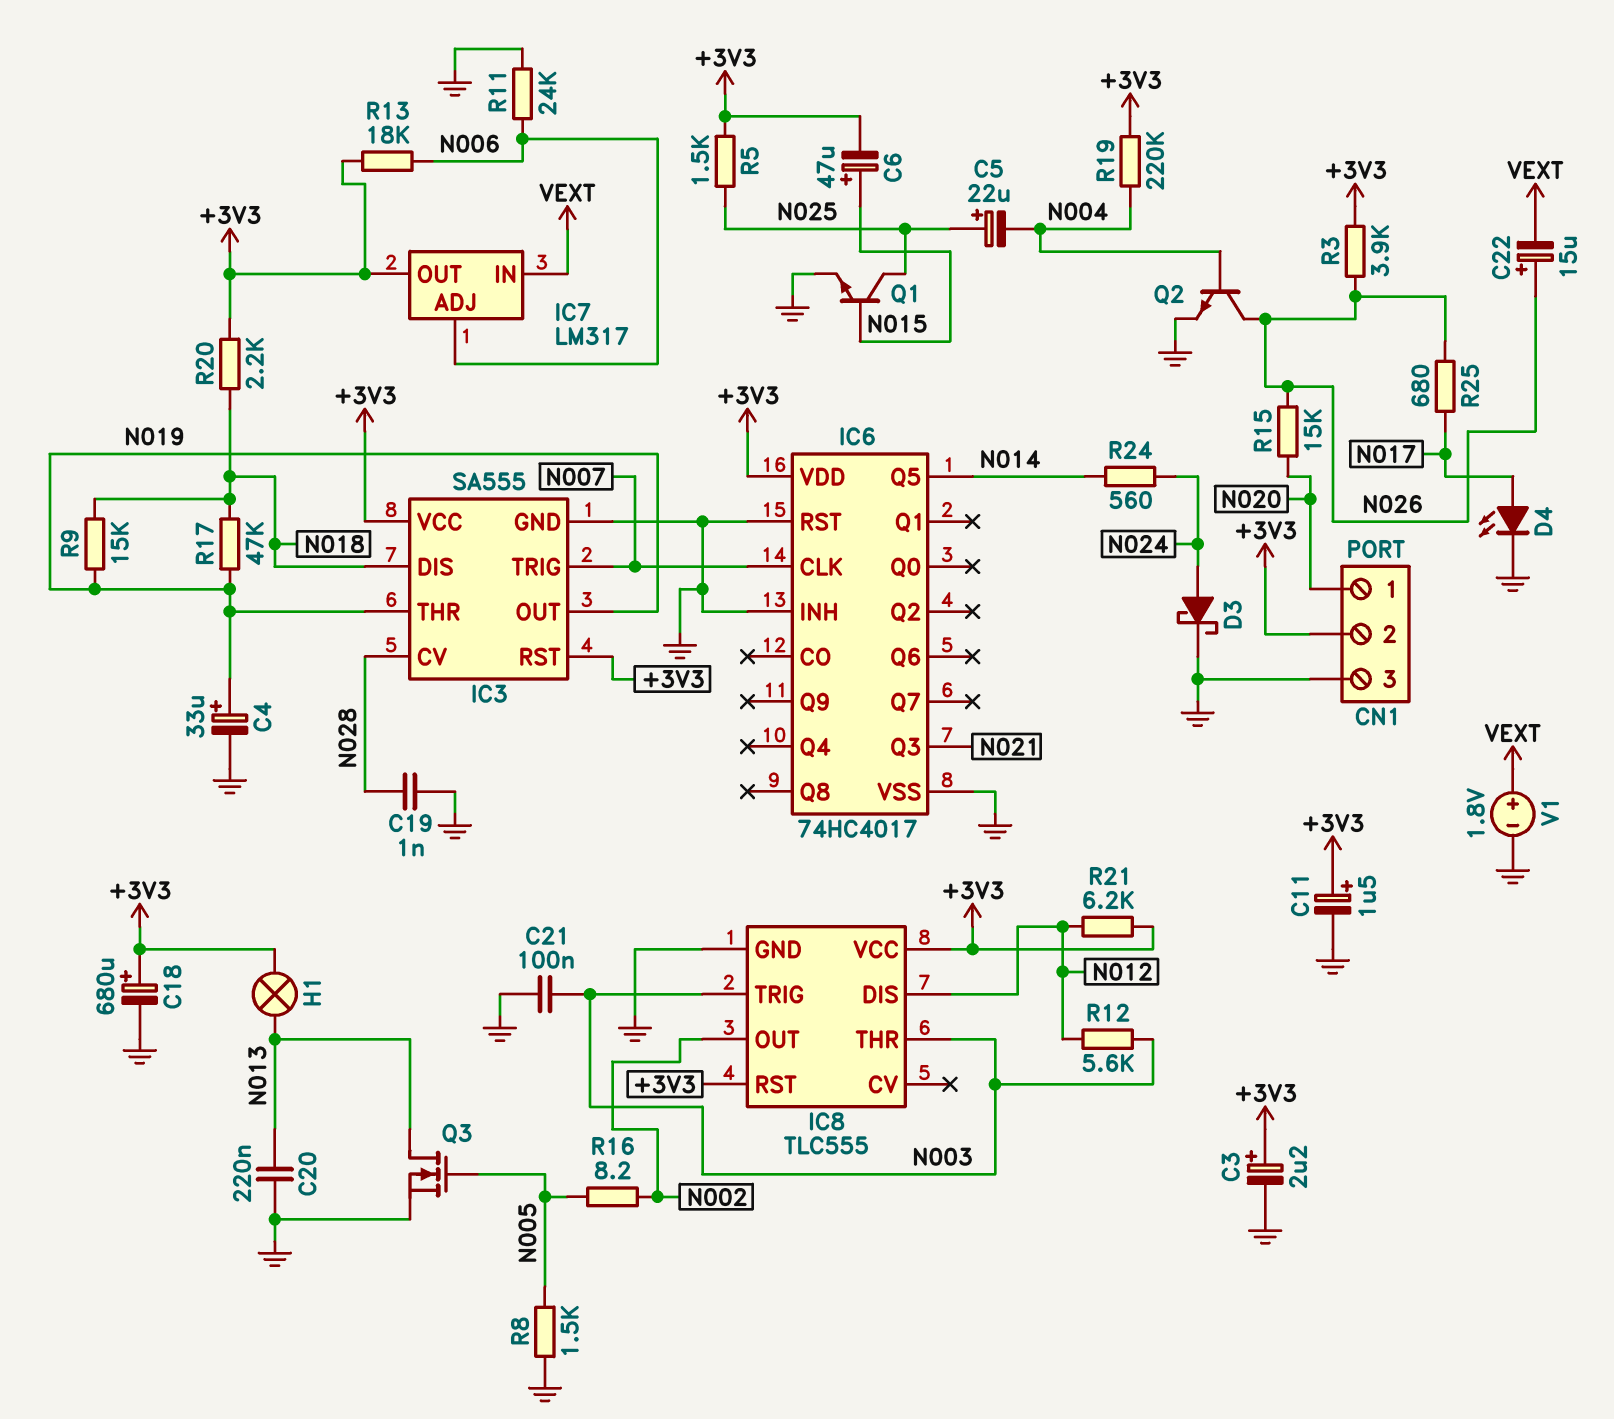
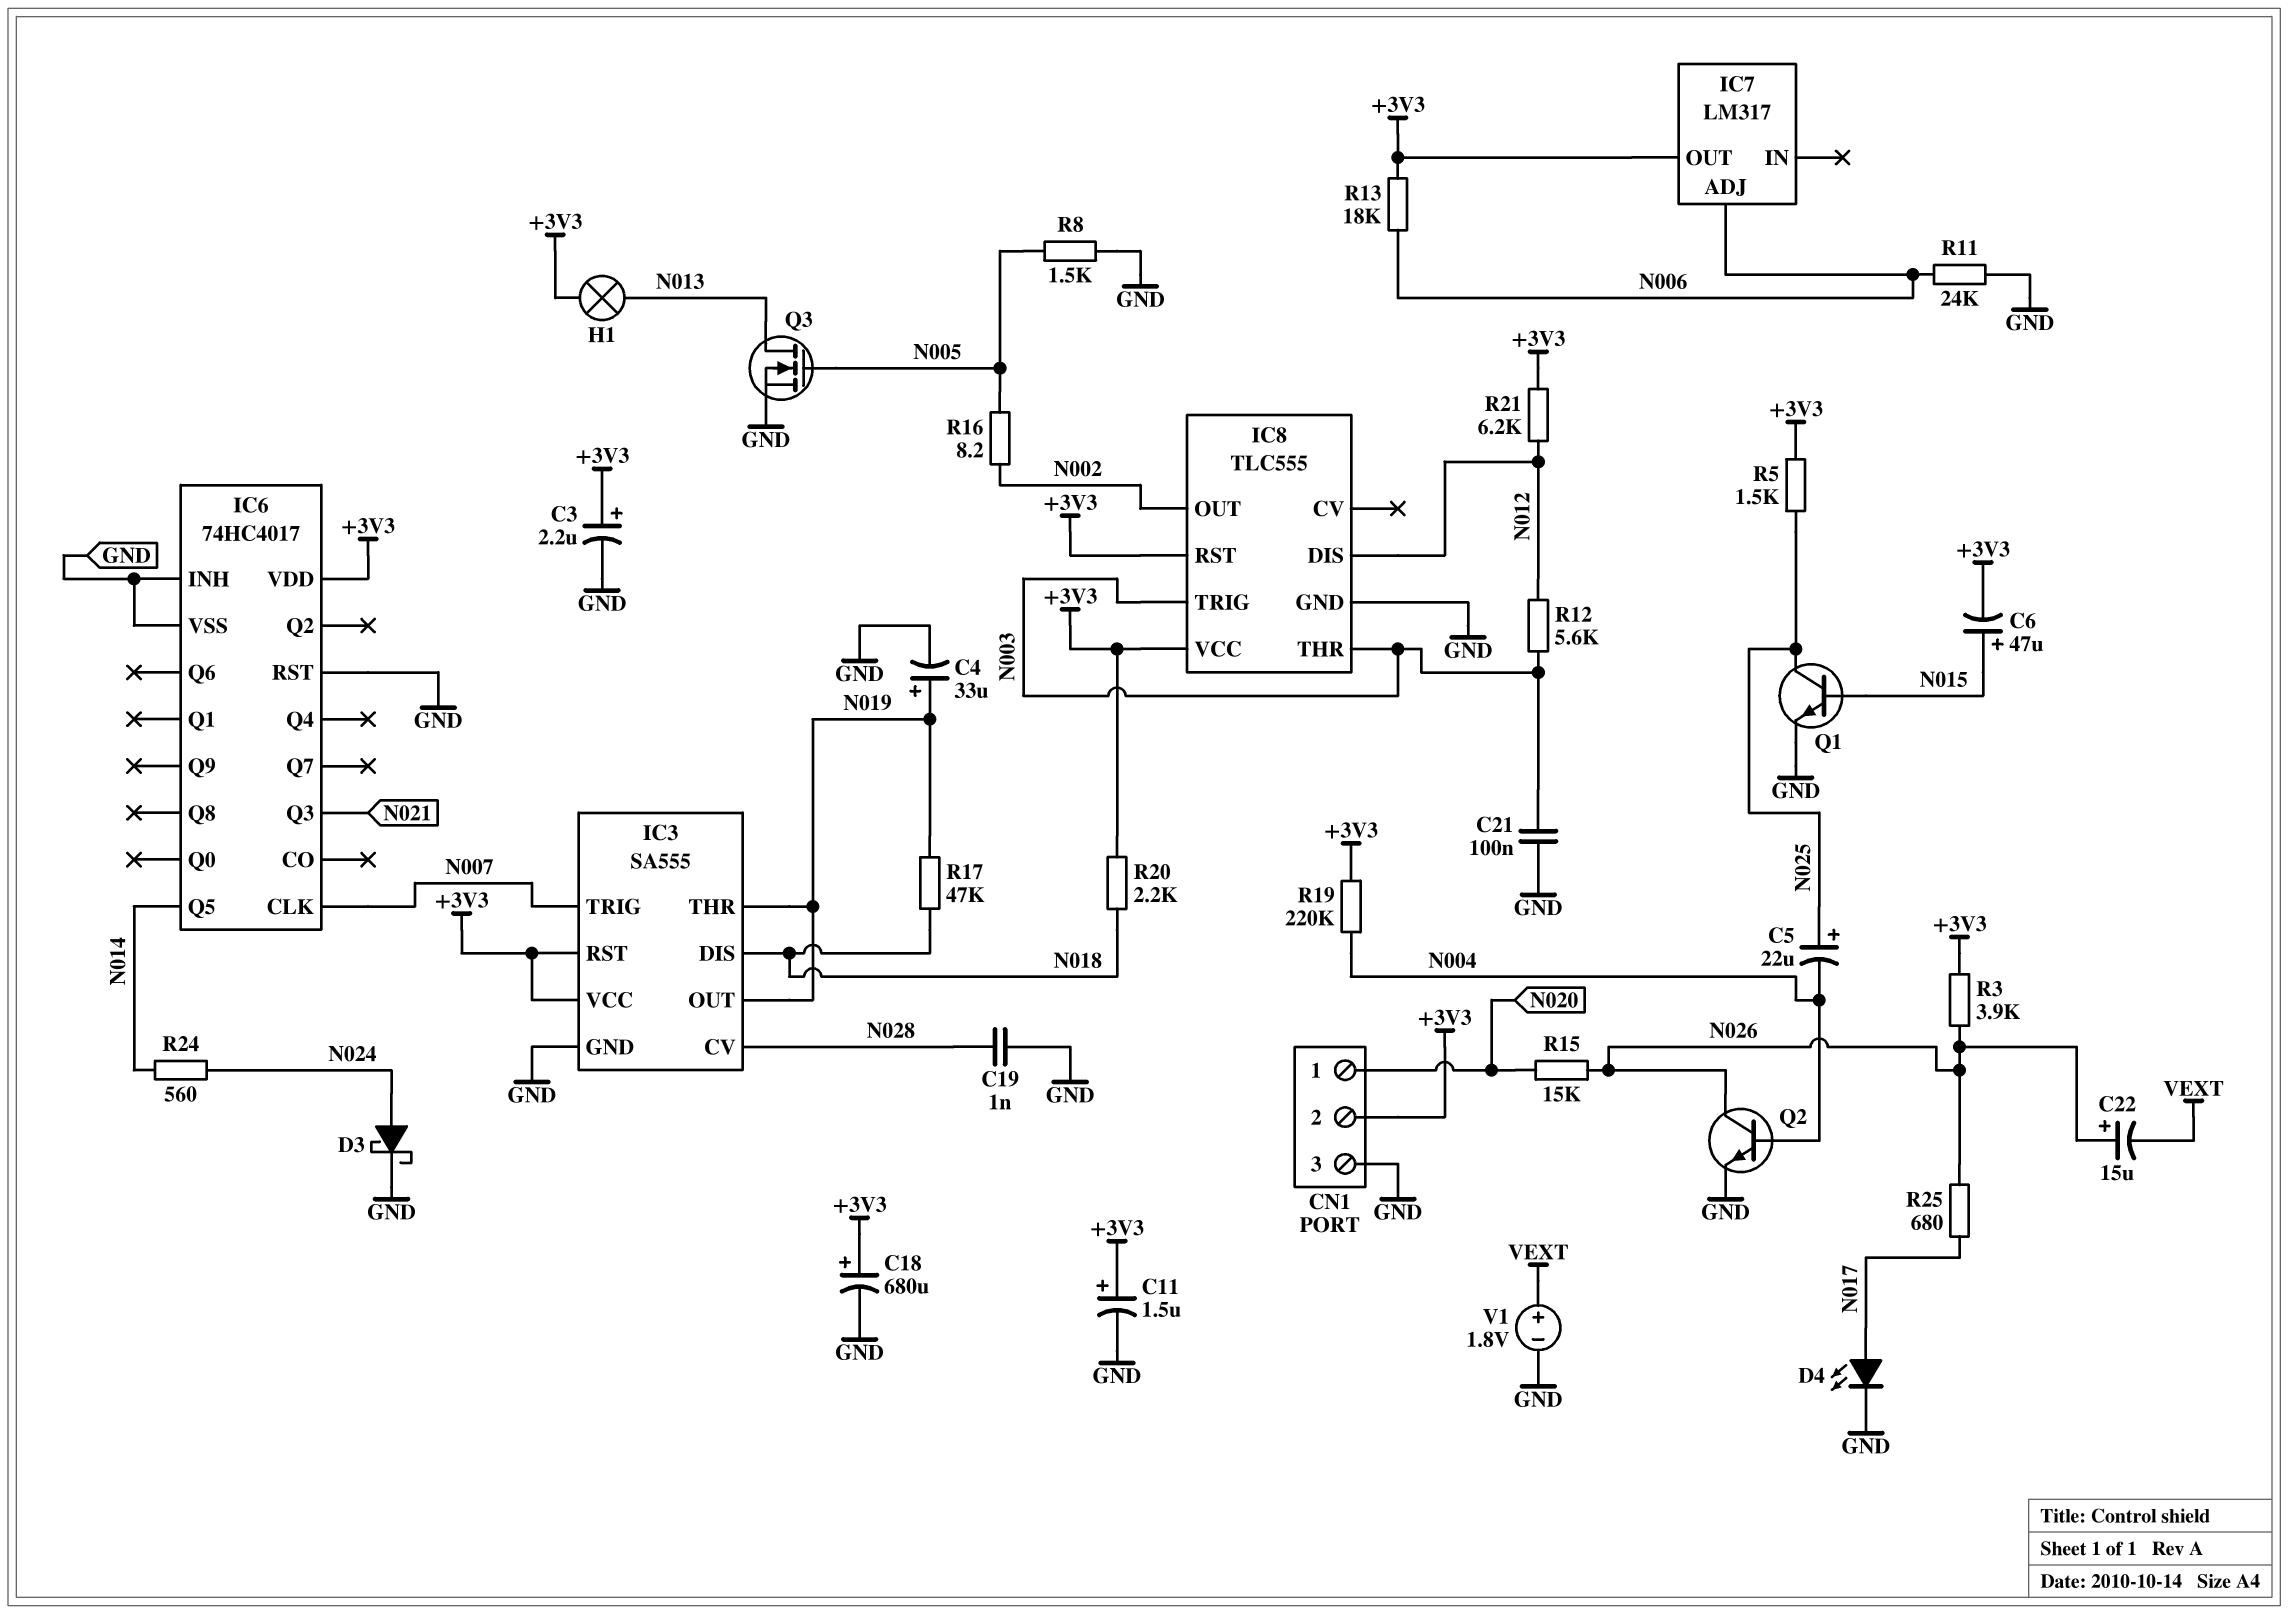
C20: 220nF (GND, N013) -> none
IC7 pin IN: VEXT -> none
R9: 15k (N018, N019) -> none

